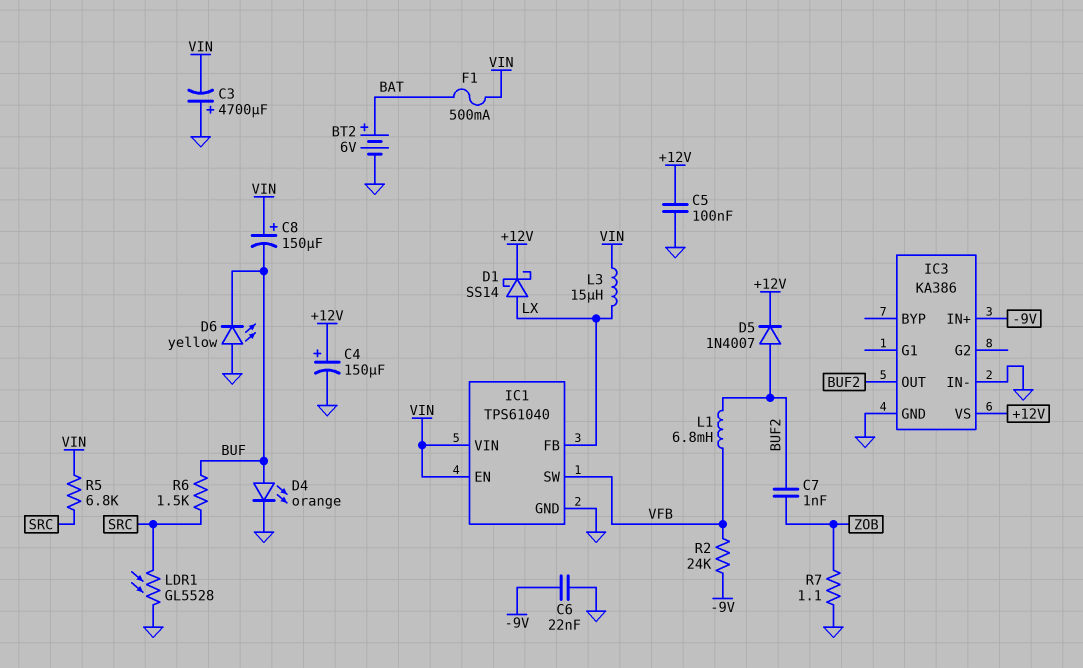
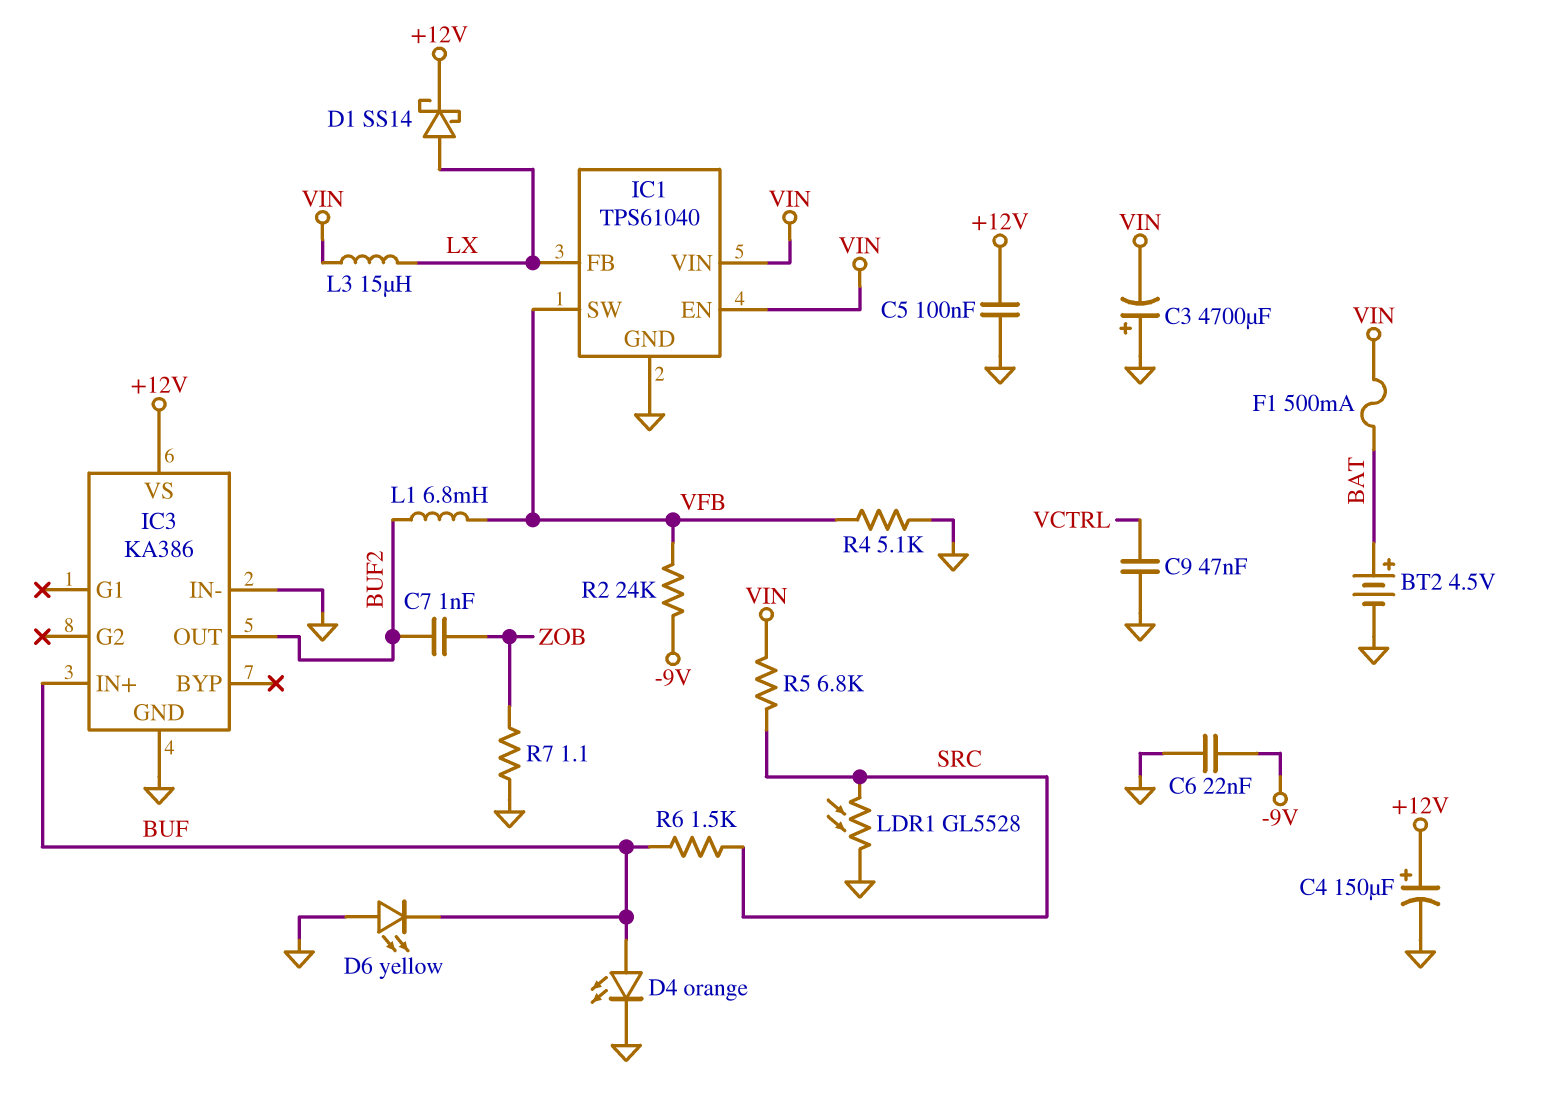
BT2: 6V (plus BAT, minus GND) -> 4.5V (plus BAT, minus GND)
C8: 150uF (plus VIN, minus BUF) -> none
C9: none -> 47nF (GND, VCTRL)
D5: diode 1N4007 (A BUF2, K +12V) -> none
IC3 pin IN+: -9V -> BUF
R4: none -> 5.1k (GND, VFB)

